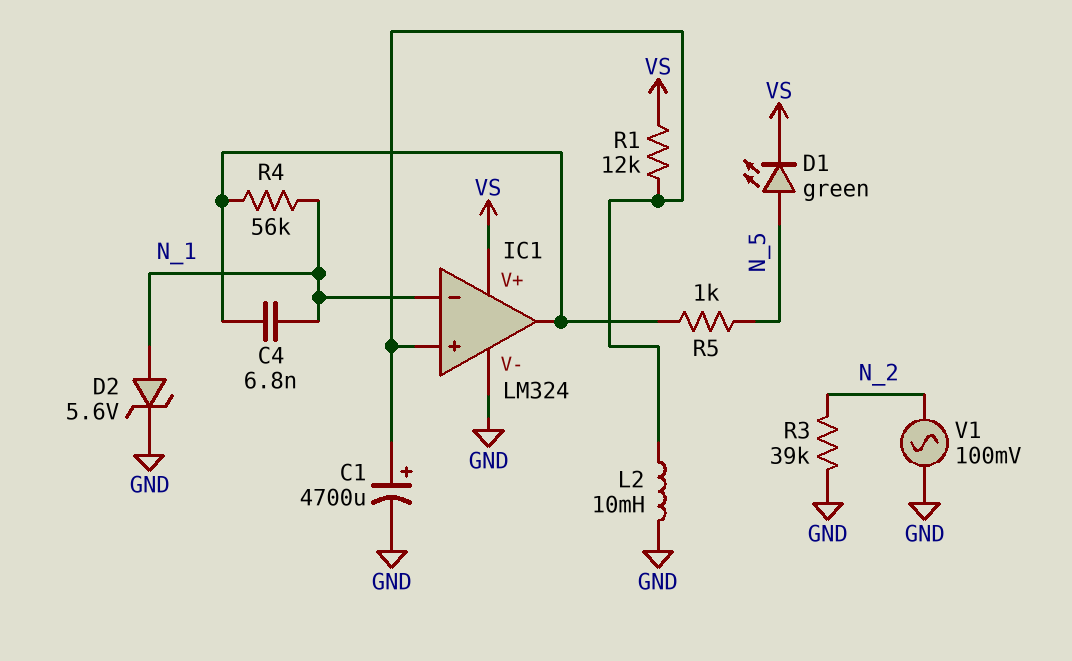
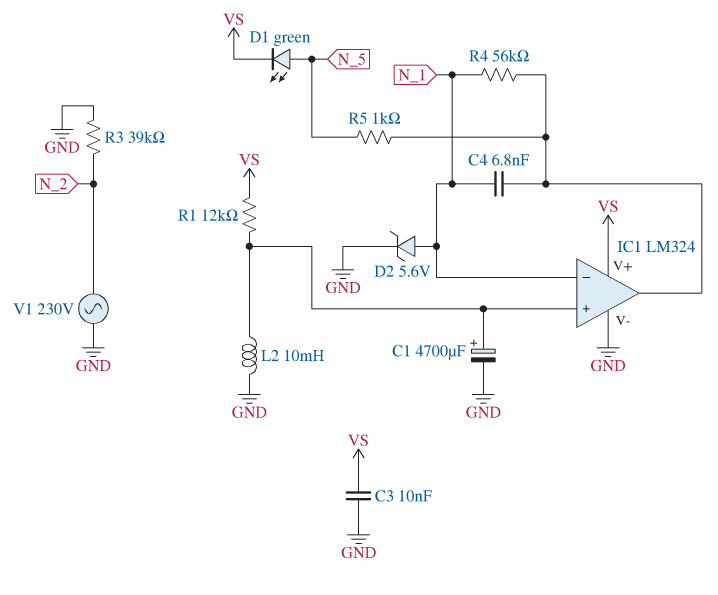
C3: none -> 10nF (GND, VS)
V1: AC 100mV (GND, N_2) -> AC 230V (GND, N_2)

